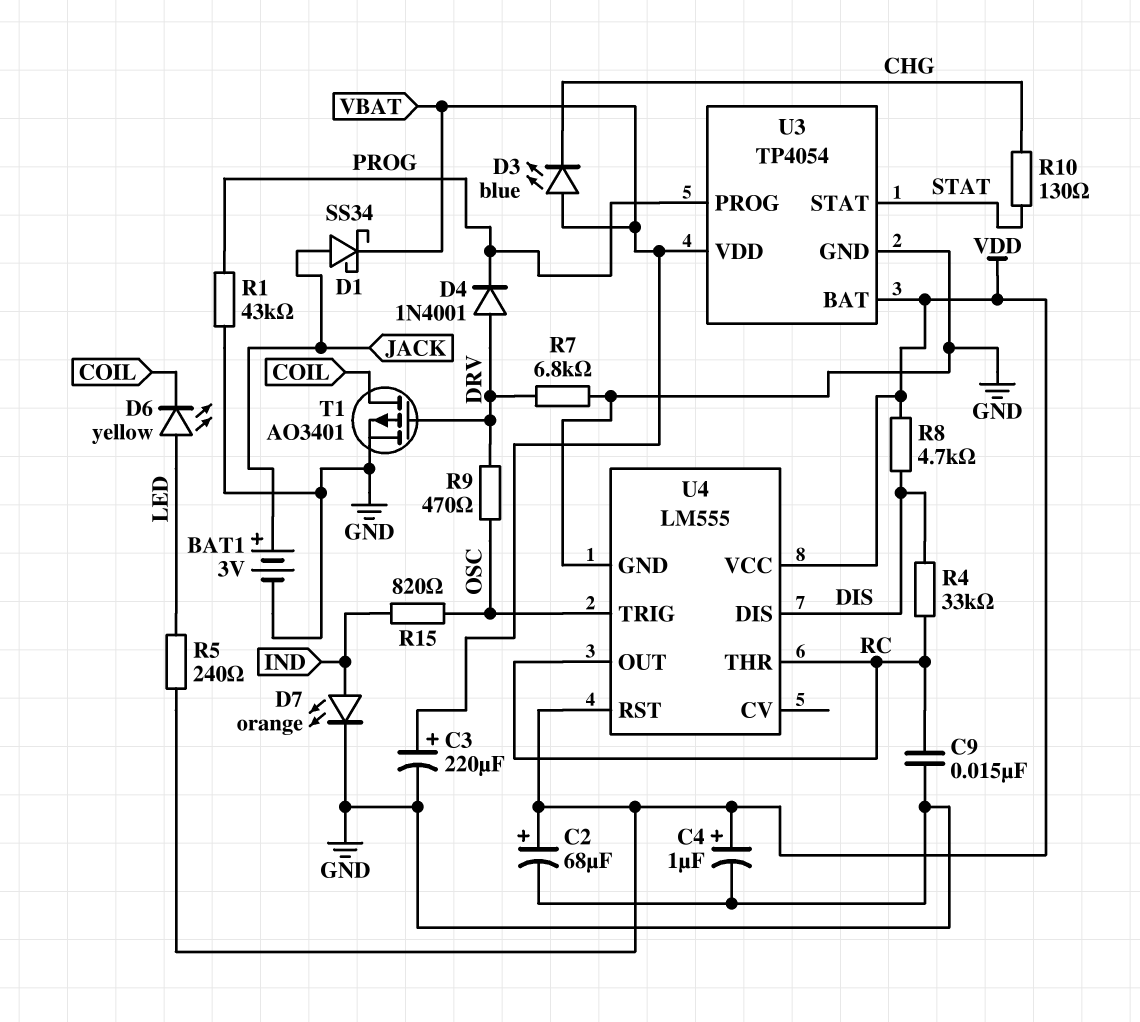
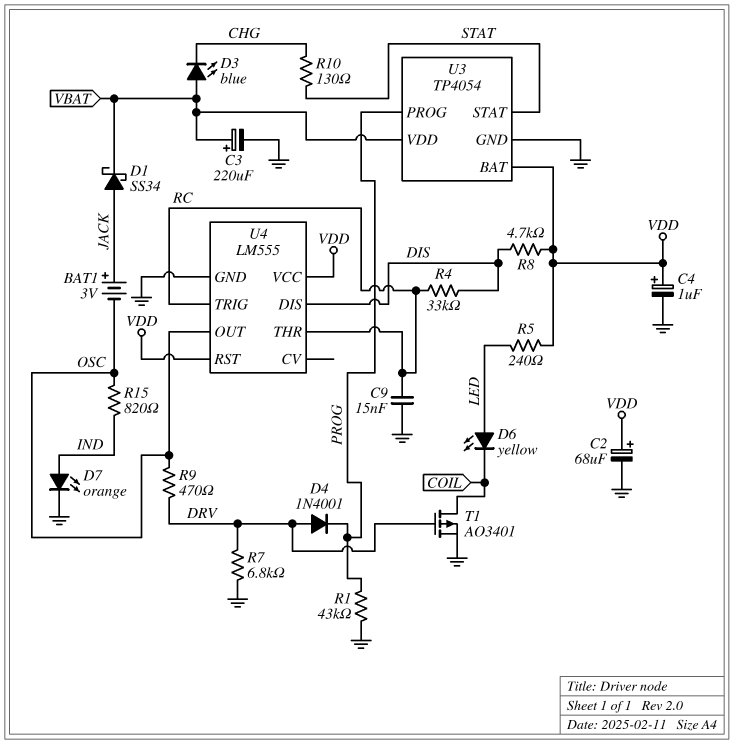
BAT1: 3V (plus JACK, minus GND) -> 3V (plus JACK, minus OSC)
U4 pin OUT: RC -> OSC
U4 pin TRIG: OSC -> RC

